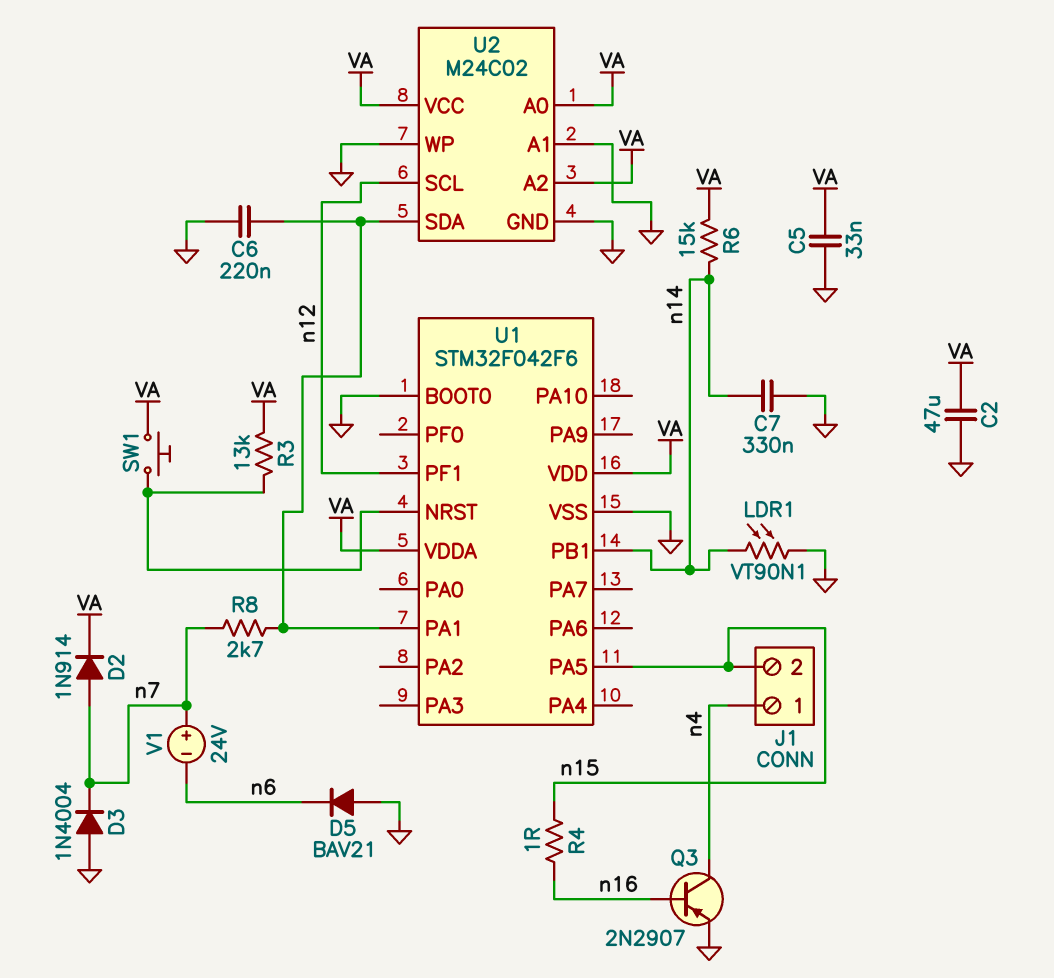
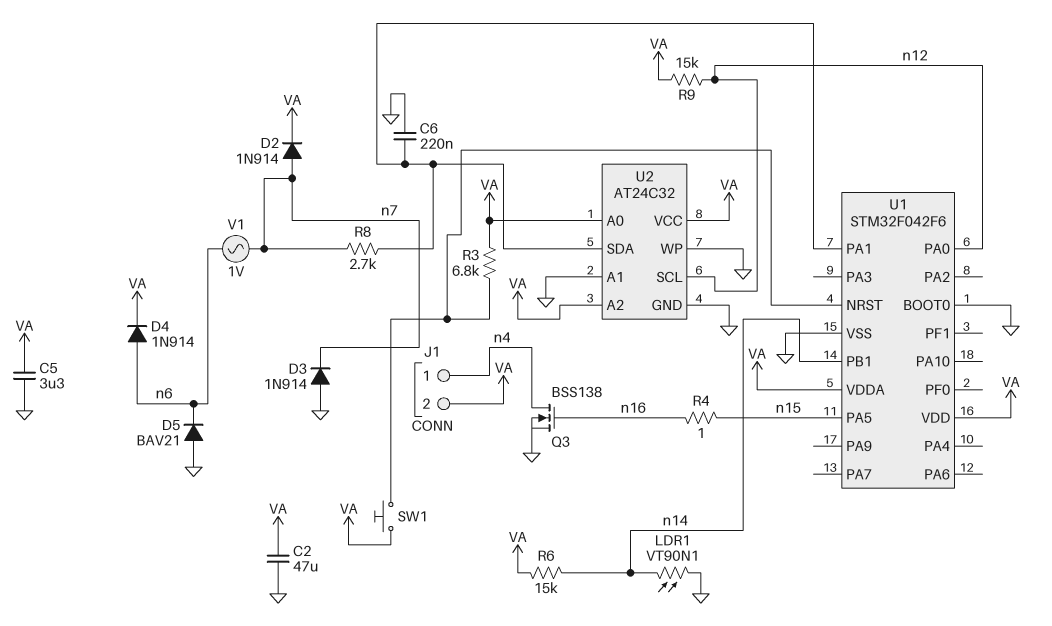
C5: 33nF (GND, VA) -> 3.3uF (GND, VA)
C7: 330nF (GND, n14) -> none
D3: diode 1N4004 (A GND, K n7) -> diode 1N914 (A GND, K n7)
D4: none -> diode 1N914 (A n6, K VA)
J1 pin 2: n15 -> VA
Q3: PNP 2N2907 (B n16, C n4, E GND) -> NMOS BSS138 (G n16, D n4, S GND)
R3: 13k (U1/NRST, VA) -> 6.8k (U1/NRST, VA)
R9: none -> 15k (VA, n12)
U1 pin PA0: none -> n12
U1 pin PF1: n12 -> none
U2: M24C02 -> AT24C32
V1: 24V (plus n7, minus n6) -> AC 1V (n6, n7)

